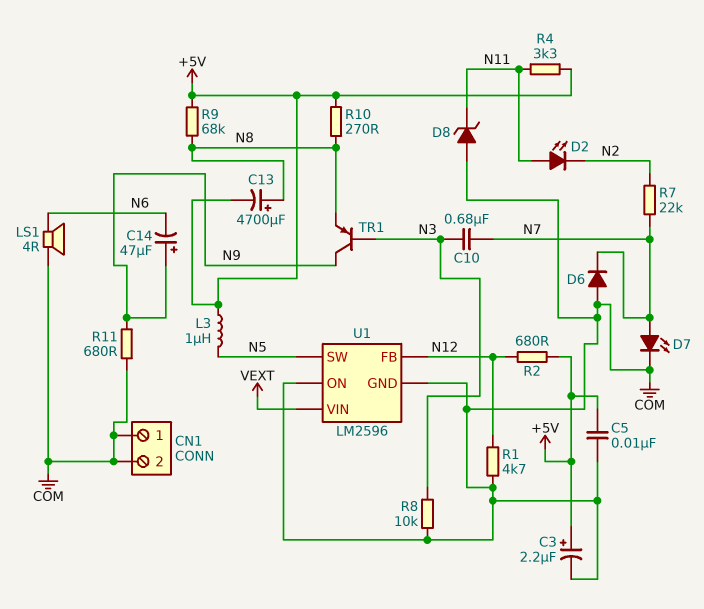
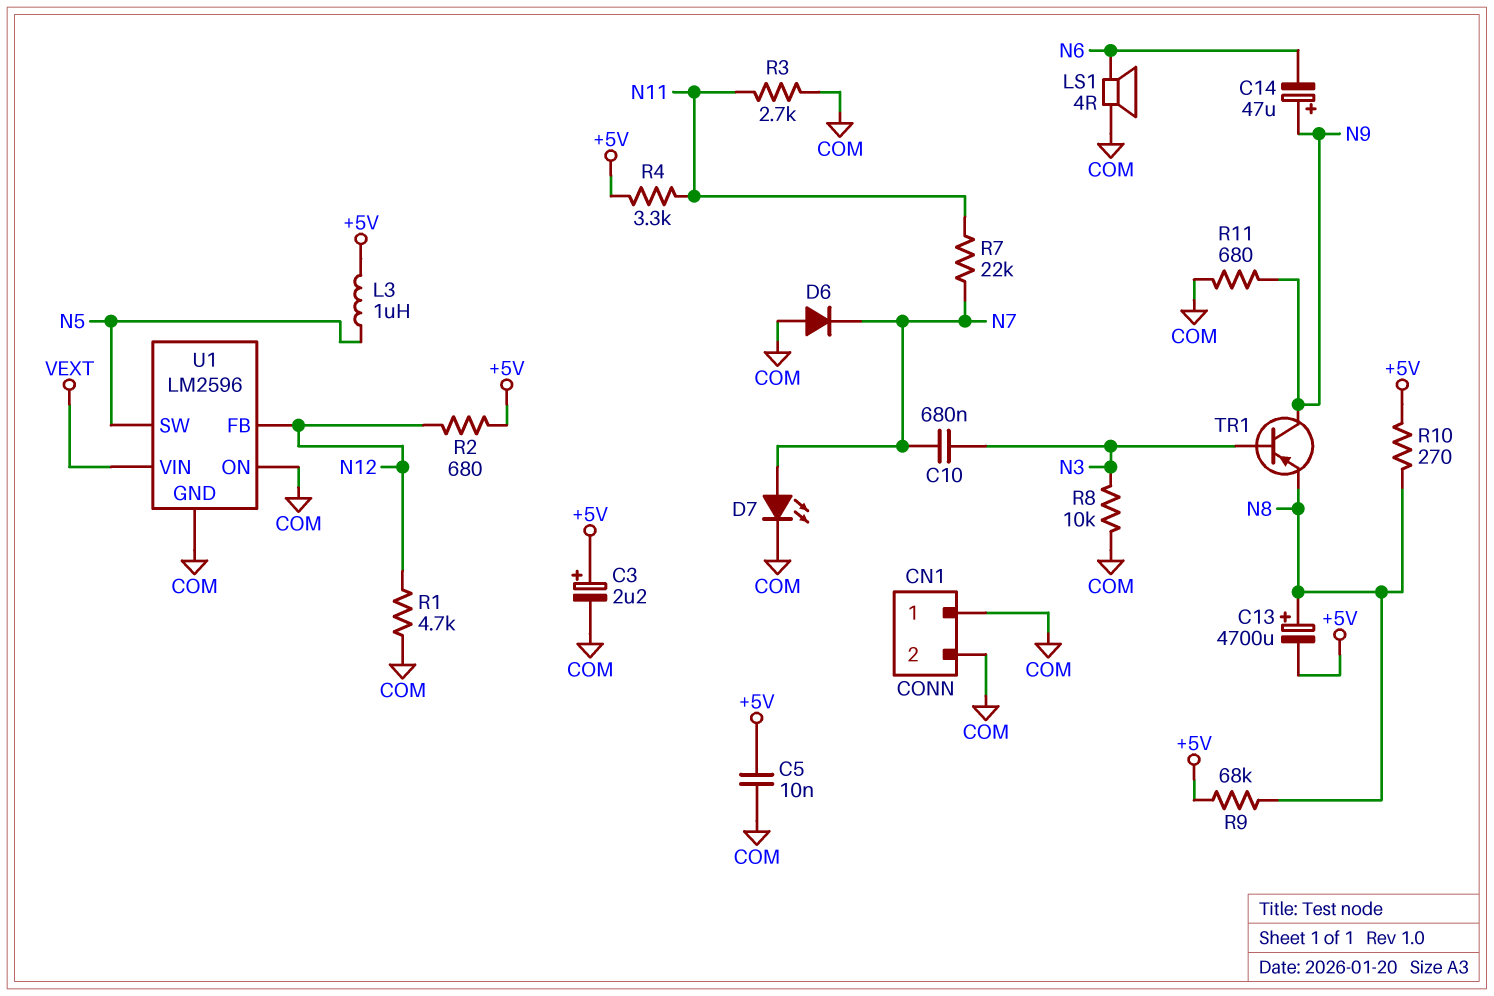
D2: LED (A N11, K N2) -> none
D8: zener (A COM, K N11) -> none
R3: none -> 2.7k (COM, N11)
R7: 22k (N2, N7) -> 22k (N7, N11)

